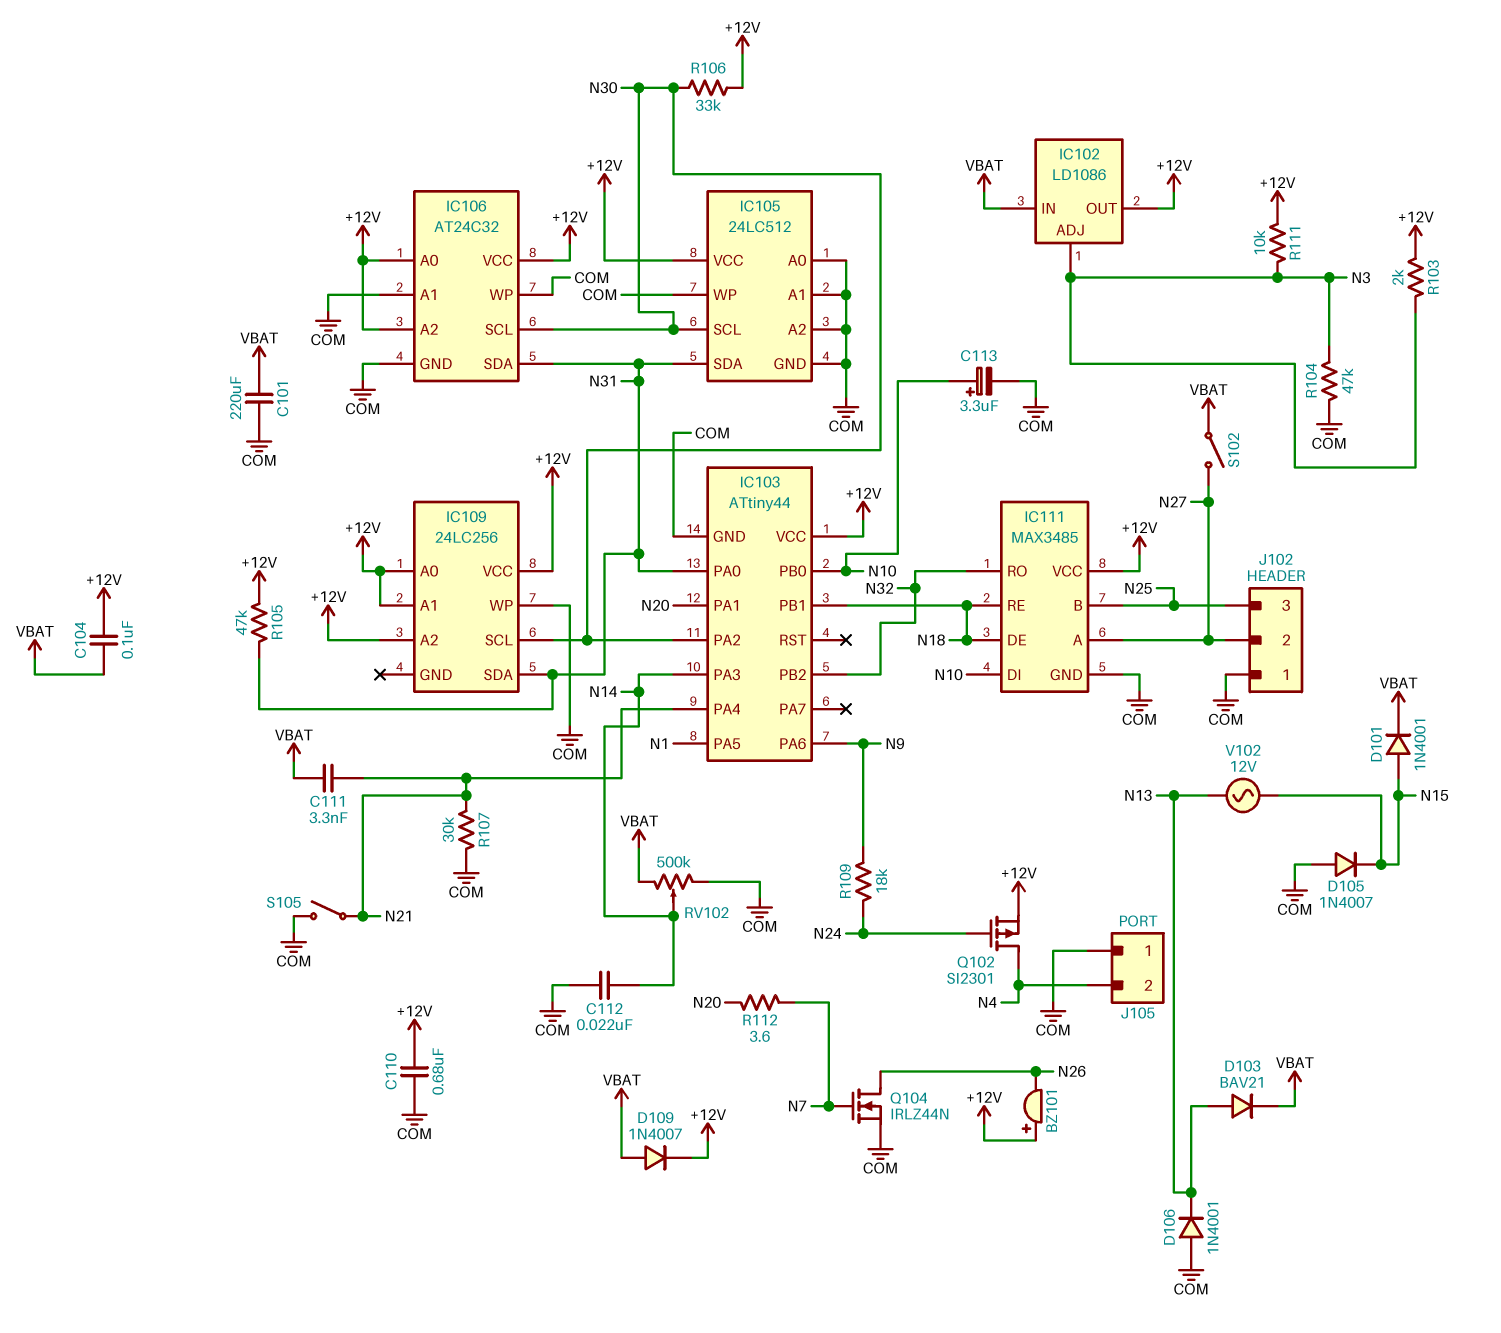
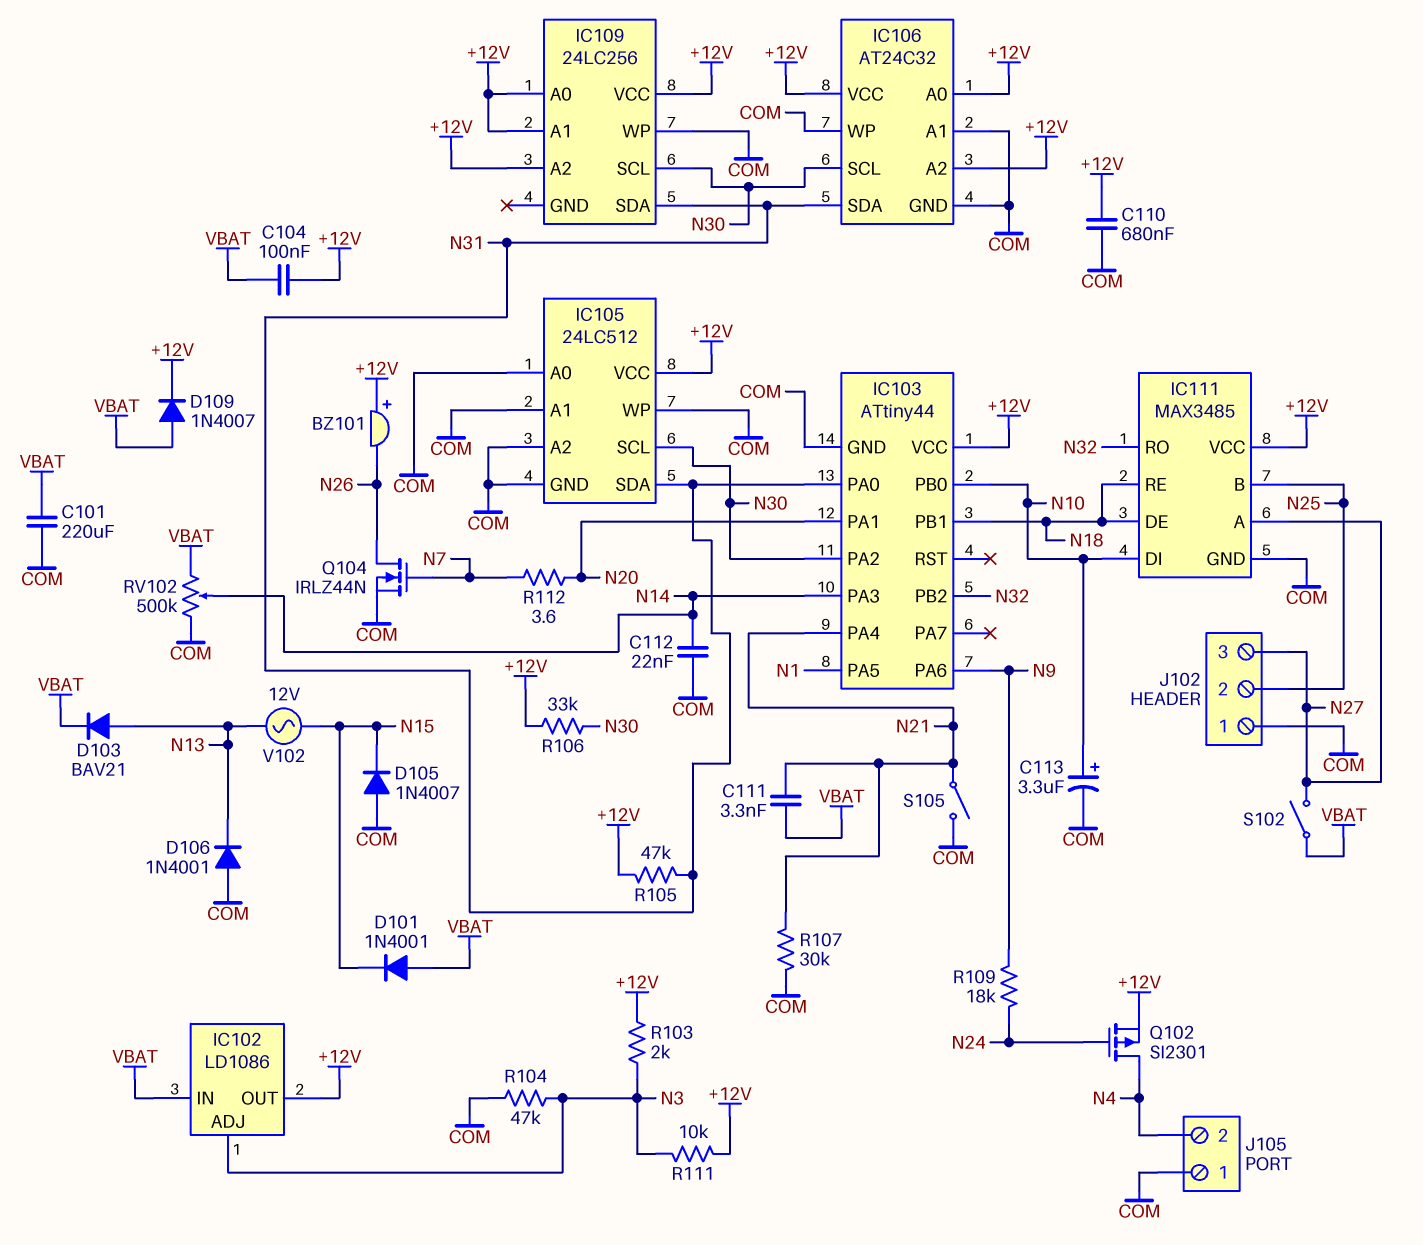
D101: diode 1N4001 (A N15, K VBAT) -> diode 1N4001 (A VBAT, K N15)
J102 pin 2: N27 -> N25
J102 pin 3: N25 -> N27

